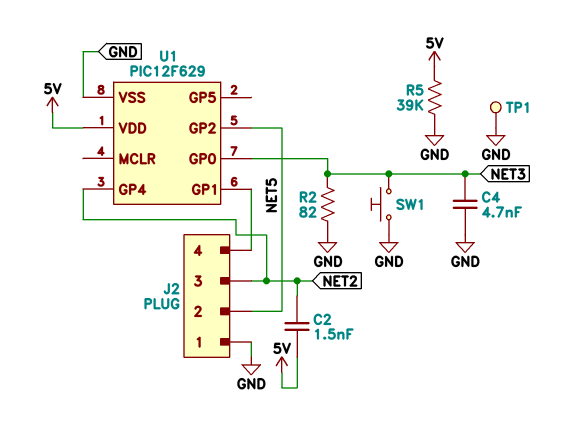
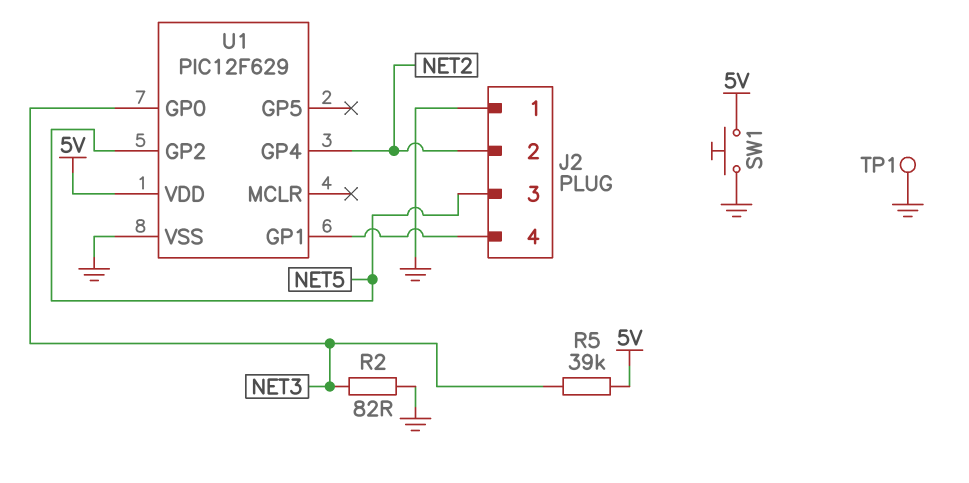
C2: 1.5nF (5V, NET2) -> none
C4: 4.7nF (GND, NET3) -> none
J2 pin 2: NET5 -> NET2
J2 pin 3: NET2 -> NET5
R5: 39k (5V, GND) -> 39k (5V, NET3)
SW1: button (GND, NET3) -> button (5V, GND)

